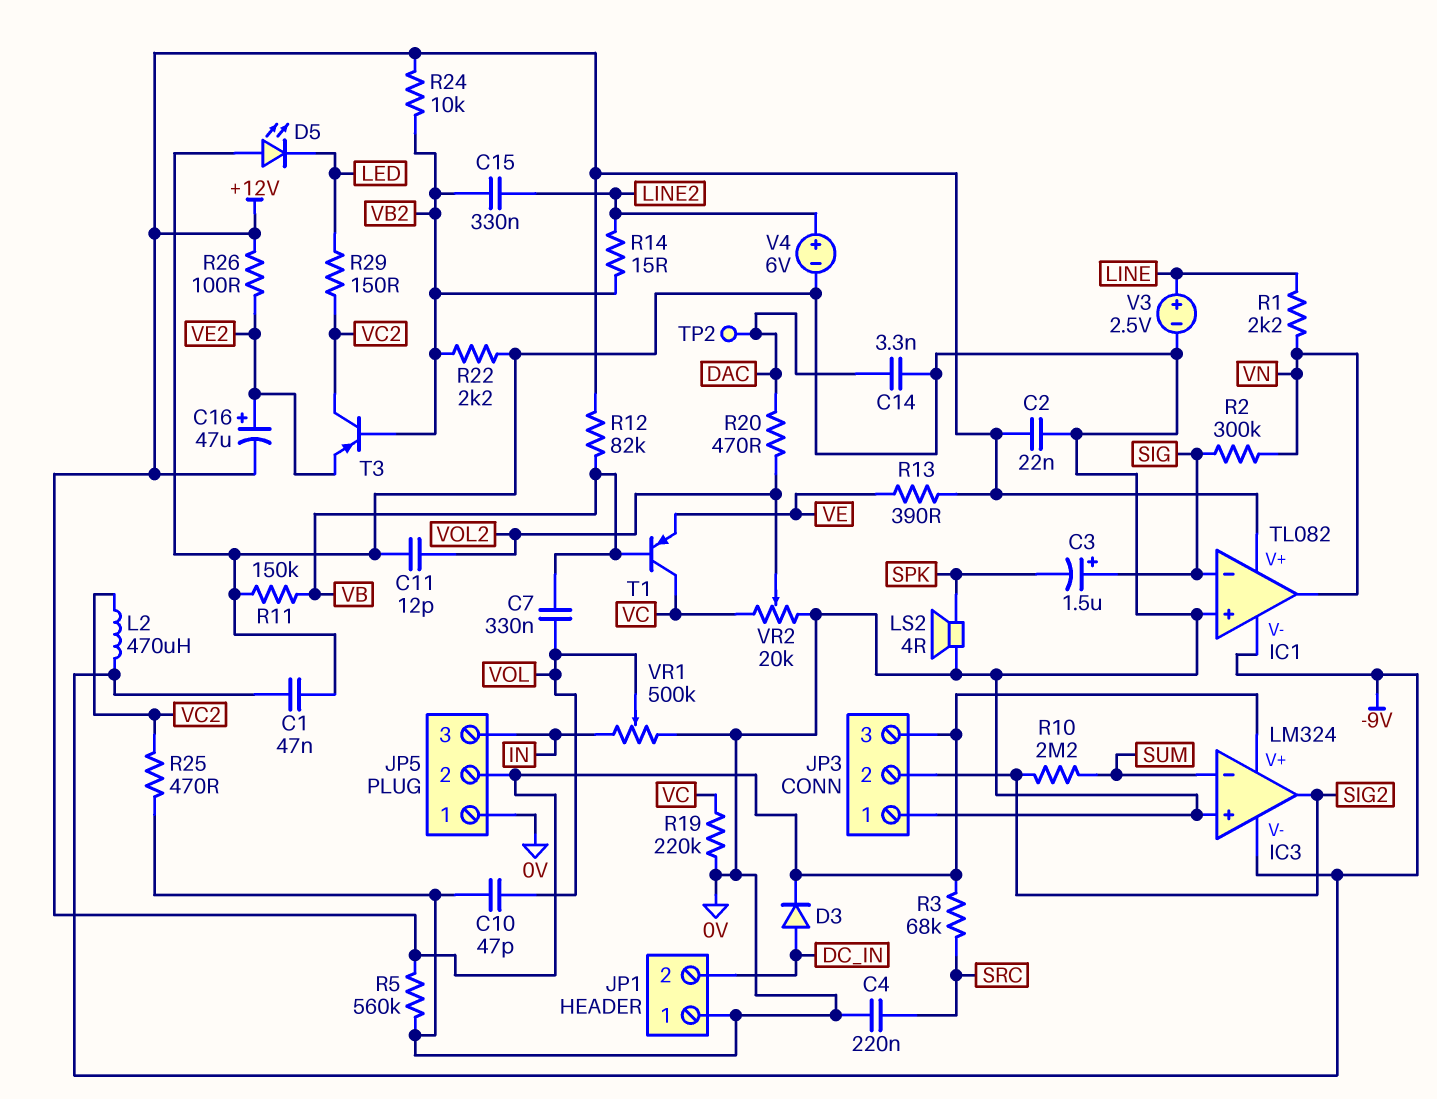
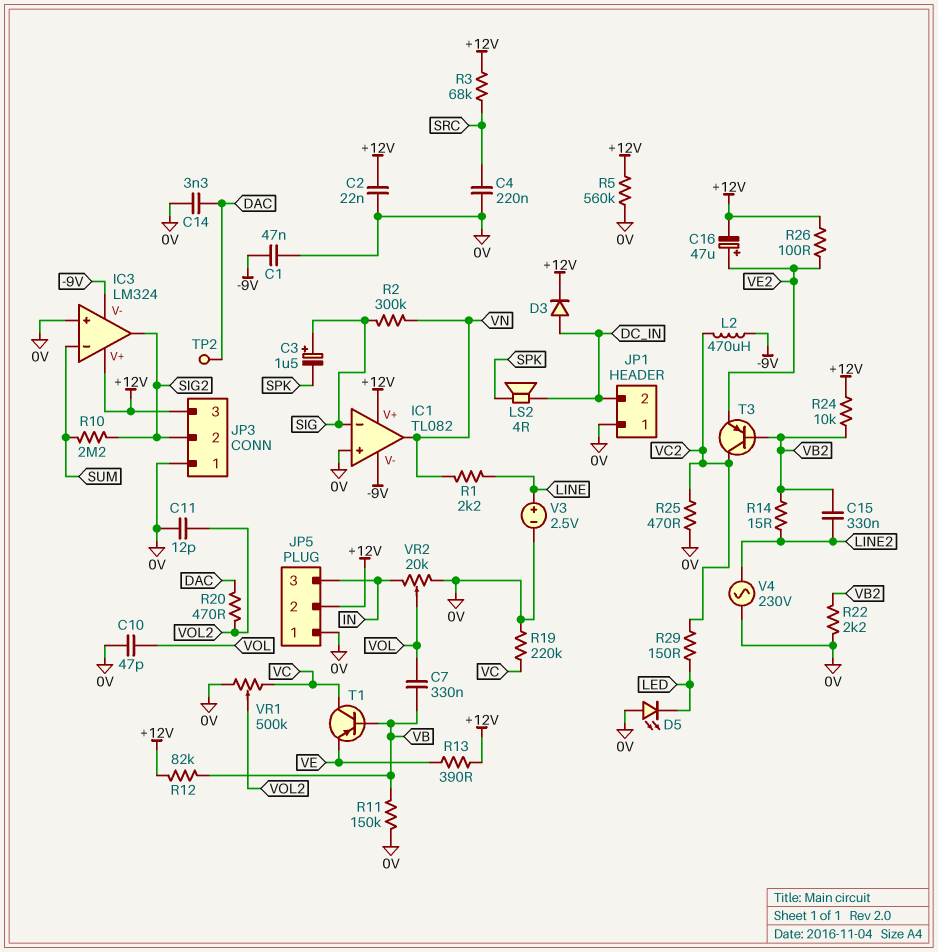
LS2: speaker 4R (0V, SPK) -> speaker 4R (DC_IN, SPK)
V4: 6V (plus LINE2, minus 0V) -> AC 230V (0V, LINE2)
VR1: 500k (0V, IN, wiper VOL) -> 500k (0V, VC, wiper VOL2)
VR2: 20k (0V, VC, wiper VOL2) -> 20k (0V, IN, wiper VOL)

